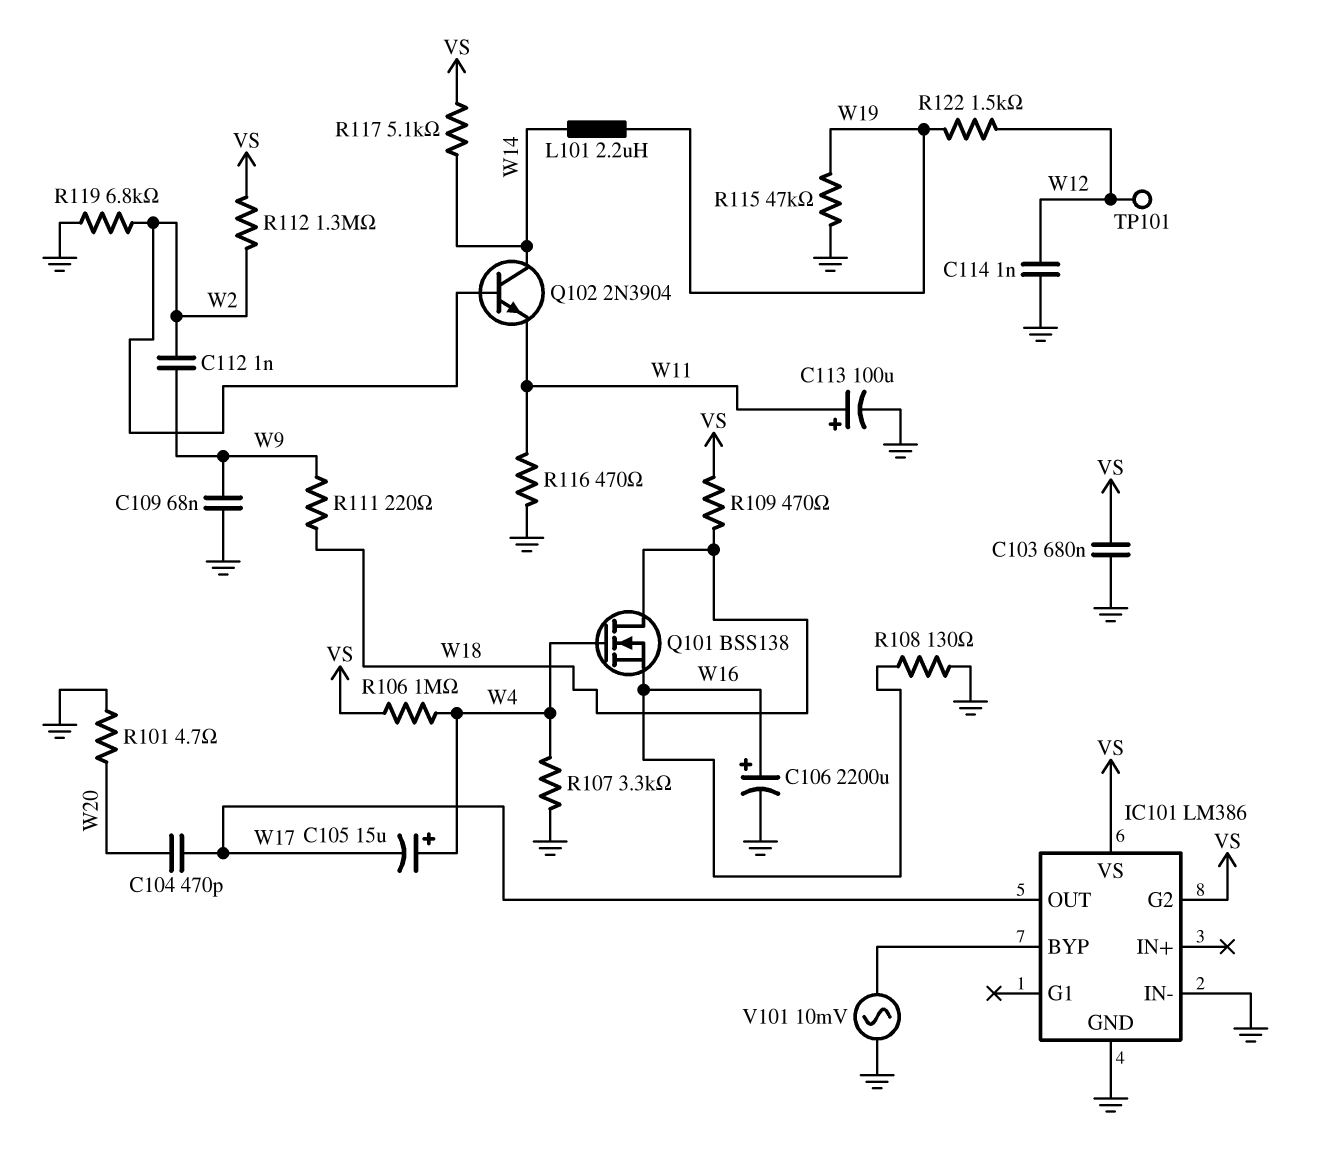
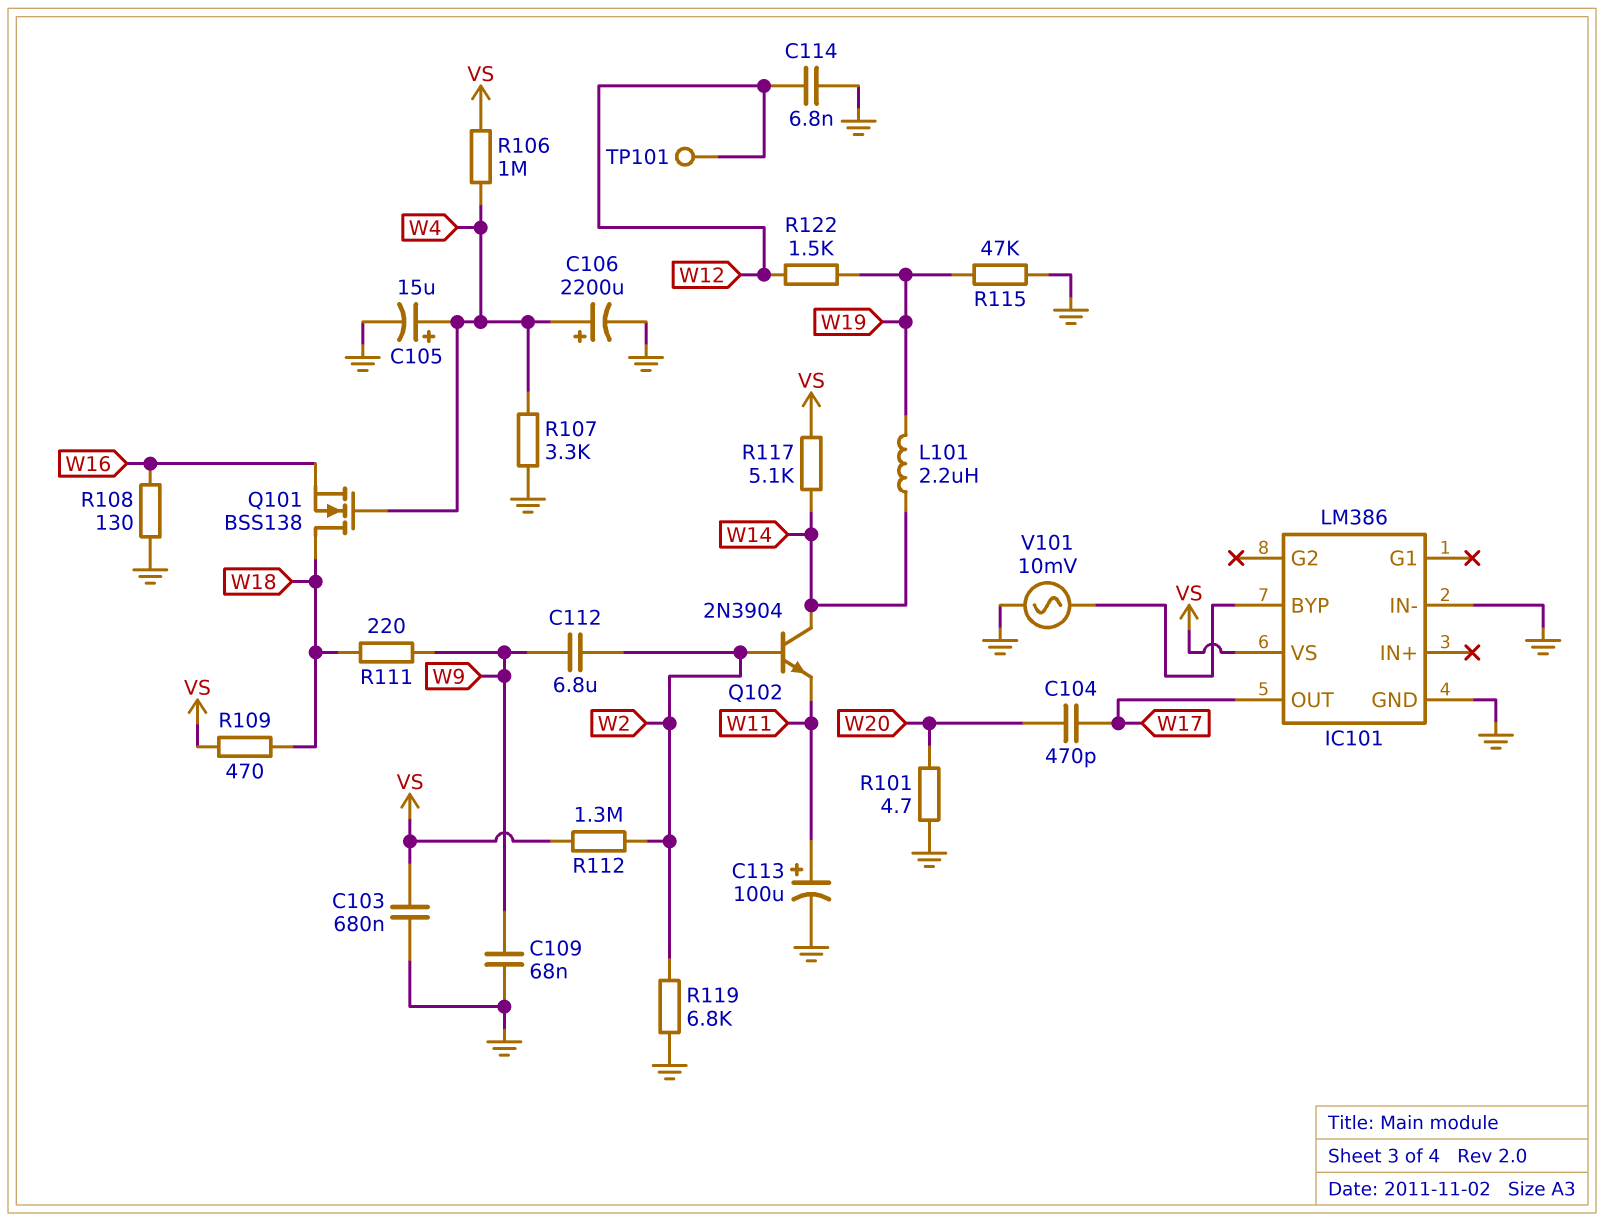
C105: 15uF (plus W4, minus W17) -> 15uF (plus W4, minus GND)
C106: 2200uF (plus W16, minus GND) -> 2200uF (plus W4, minus GND)
C112: 1nF (W2, W9) -> 6.8uF (W2, W9)
C114: 1nF (GND, W12) -> 6.8nF (GND, W12)
IC101 pin G2: VS -> none
R116: 470 (GND, W11) -> none

